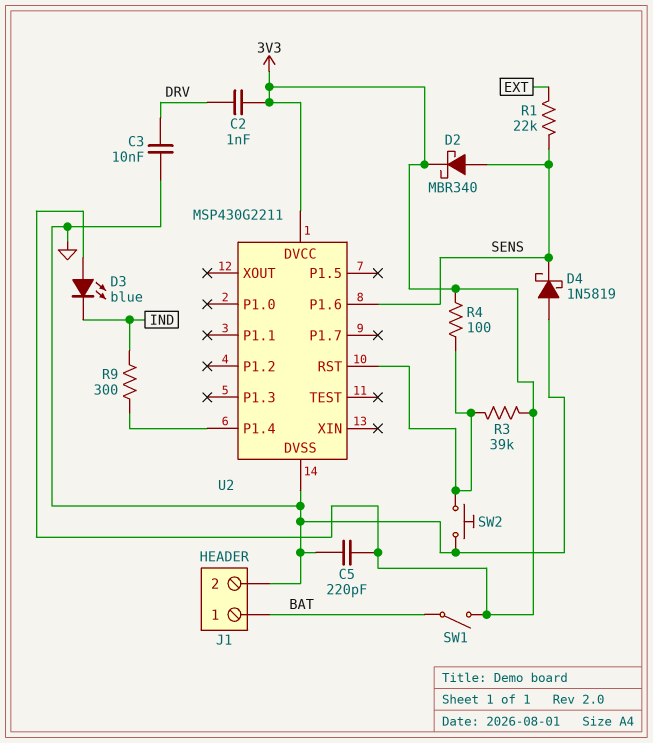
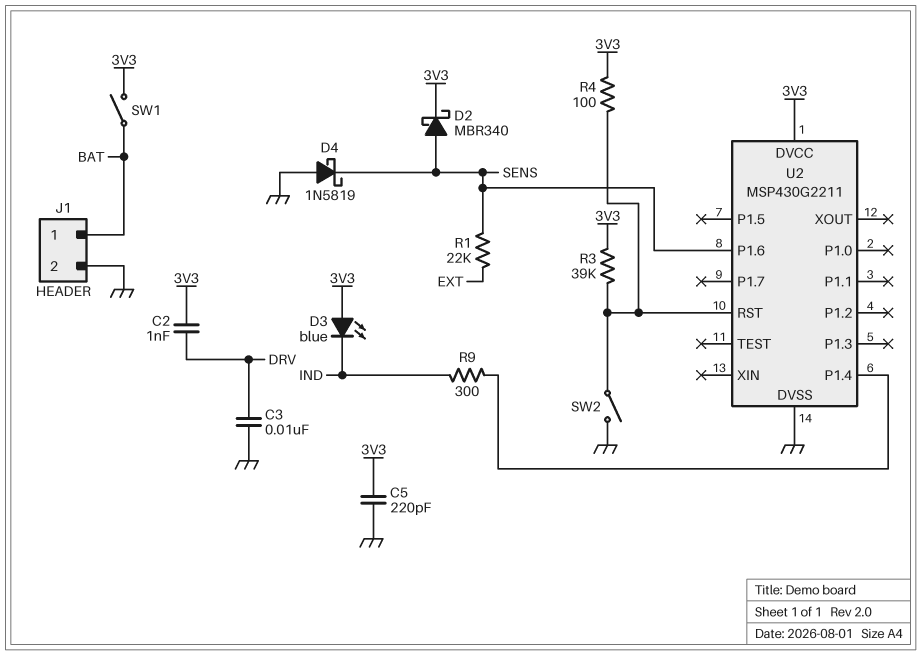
SW2: button (GND, U2/RST) -> switch (GND, U2/RST)

